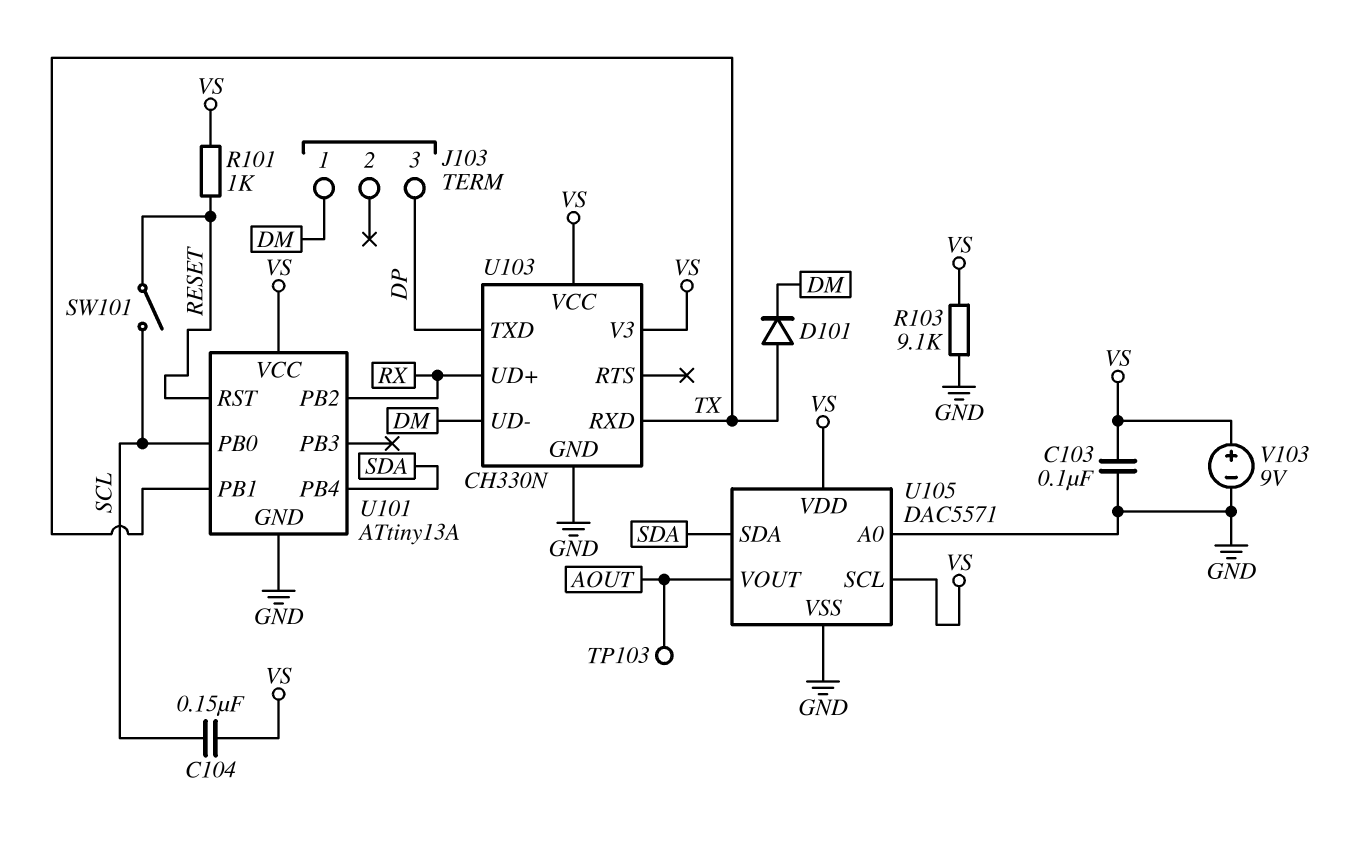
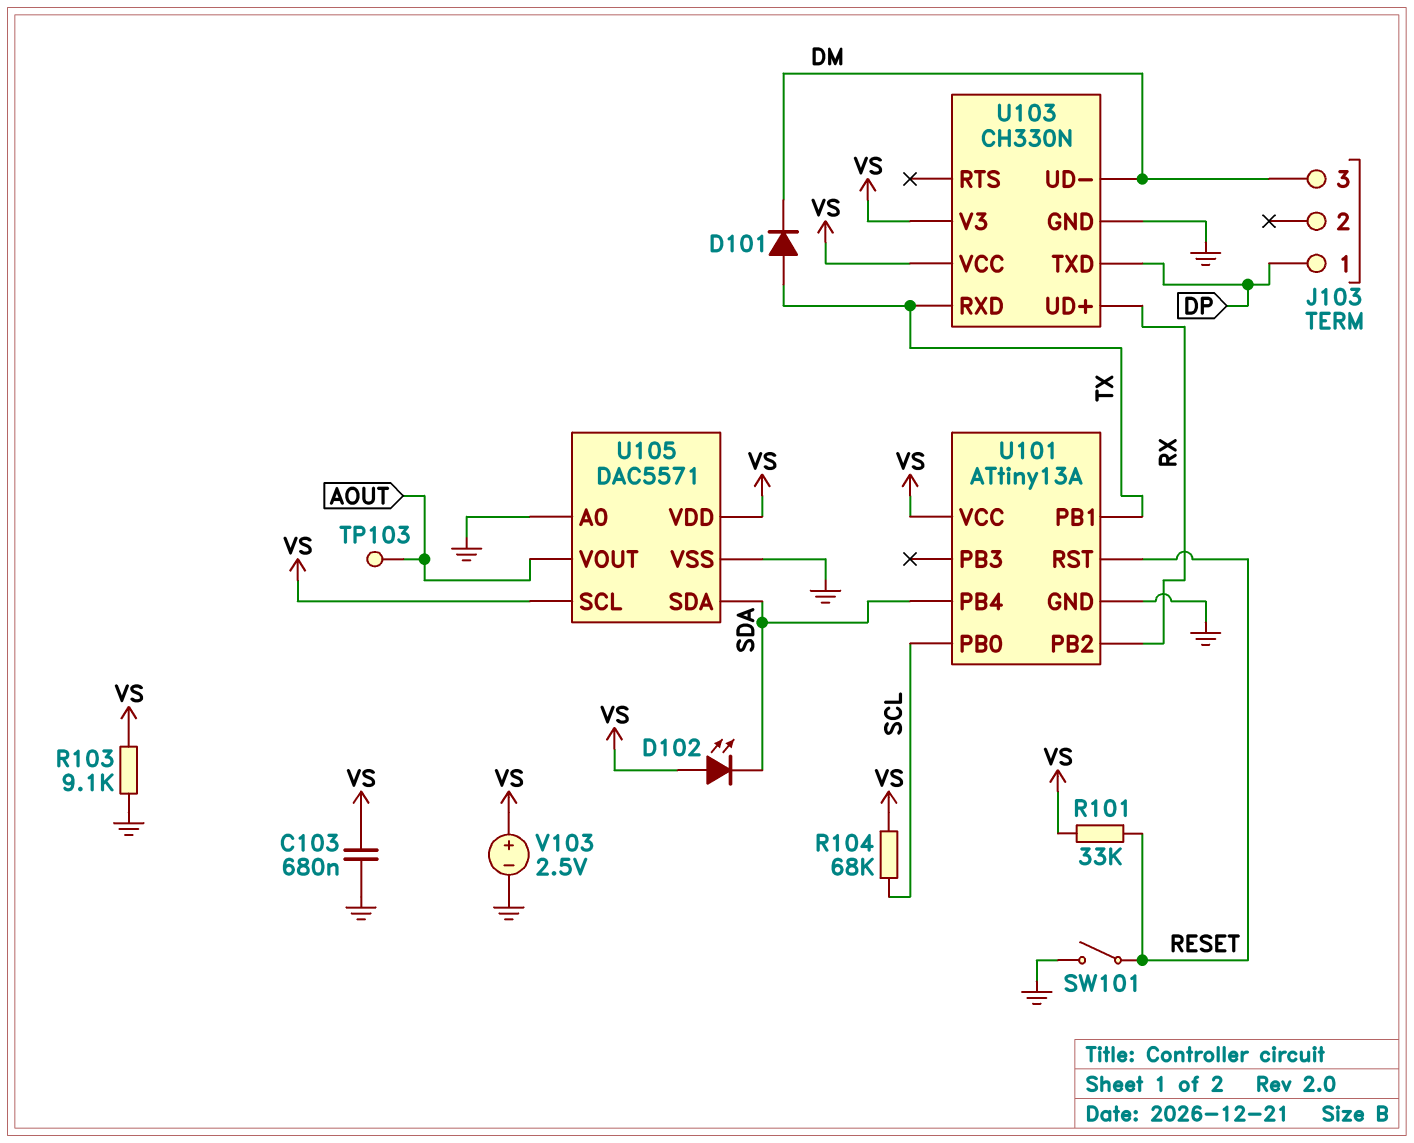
C103: 100nF (GND, VS) -> 680nF (GND, VS)
C104: 150nF (SCL, VS) -> none
D102: none -> LED (A VS, K SDA)
J103 pin 1: DM -> DP
J103 pin 3: DP -> DM
R101: 1k (RESET, VS) -> 33k (RESET, VS)
R104: none -> 68k (SCL, VS)
SW101: switch (RESET, SCL) -> switch (GND, RESET)
V103: 9V (plus VS, minus GND) -> 2.5V (plus VS, minus GND)

